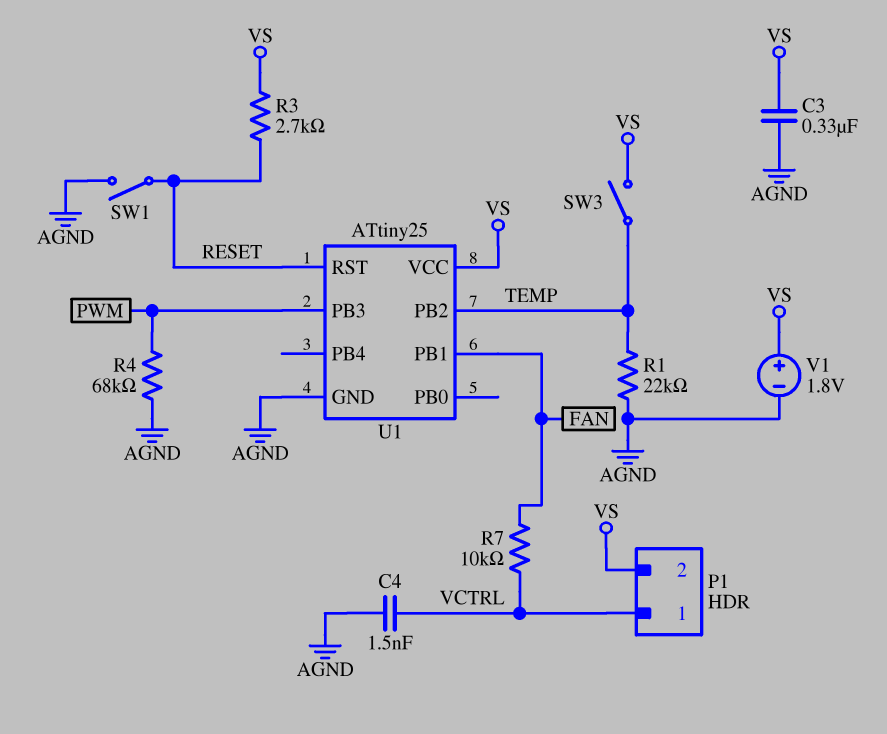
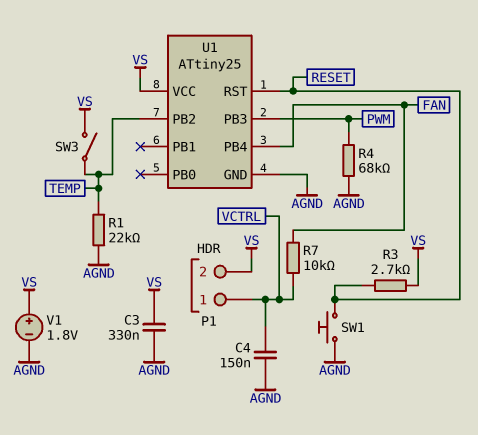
C4: 1.5nF (AGND, VCTRL) -> 150nF (AGND, VCTRL)
SW1: switch (AGND, RESET) -> button (AGND, RESET)
U1 pin PB1: FAN -> none
U1 pin PB4: none -> FAN

